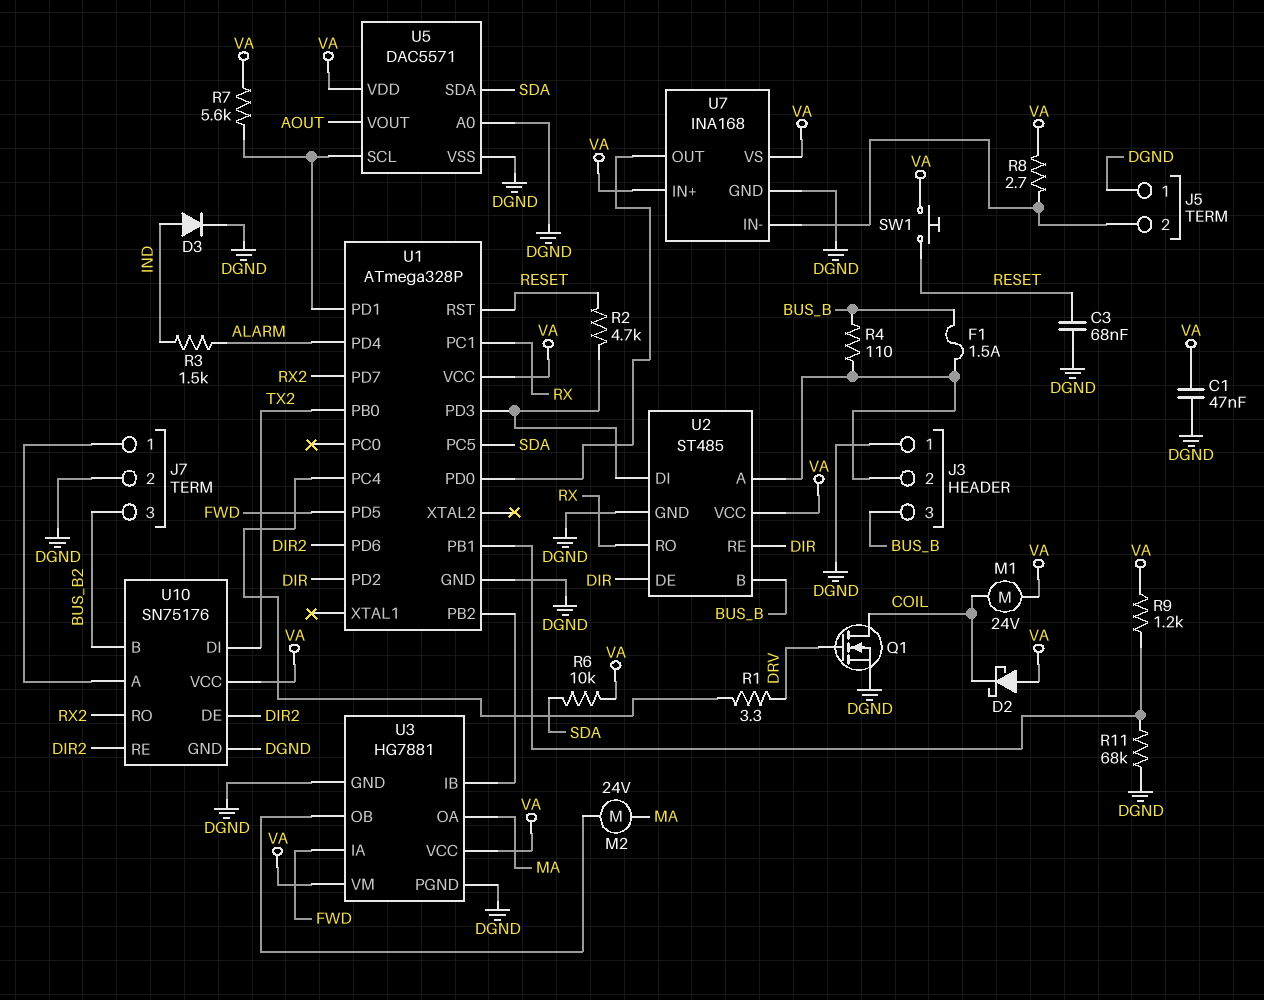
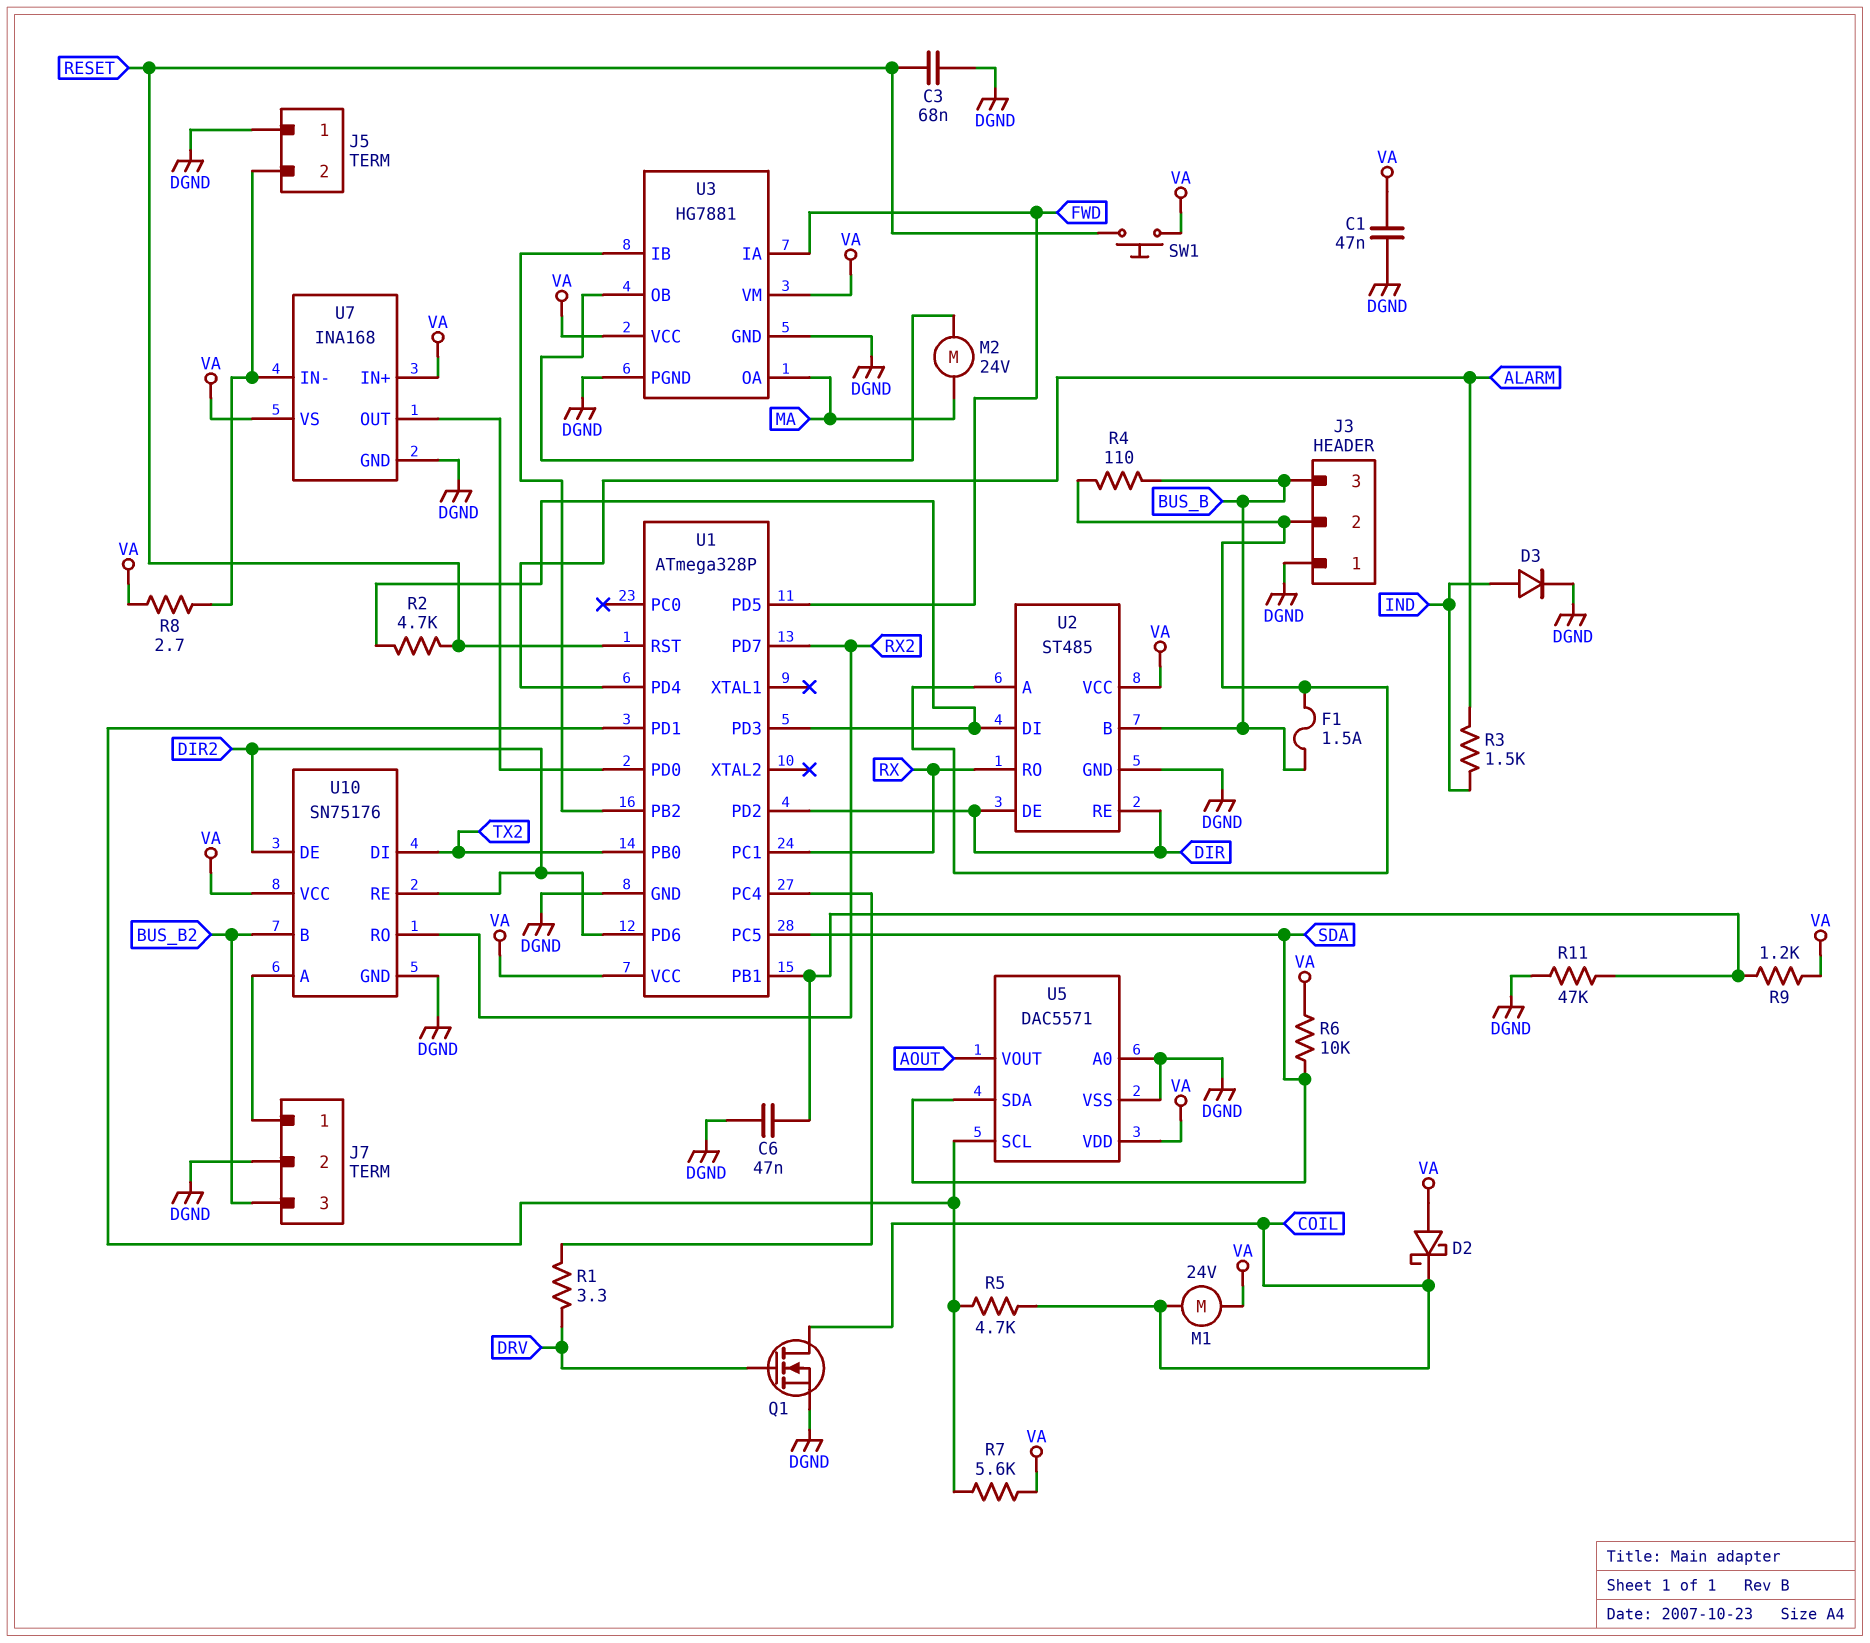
C6: none -> 47nF (DGND, U1/PB1)
R5: none -> 4.7k (COIL, U1/PD1)
R11: 68k (DGND, U1/PB1) -> 47k (DGND, U1/PB1)

